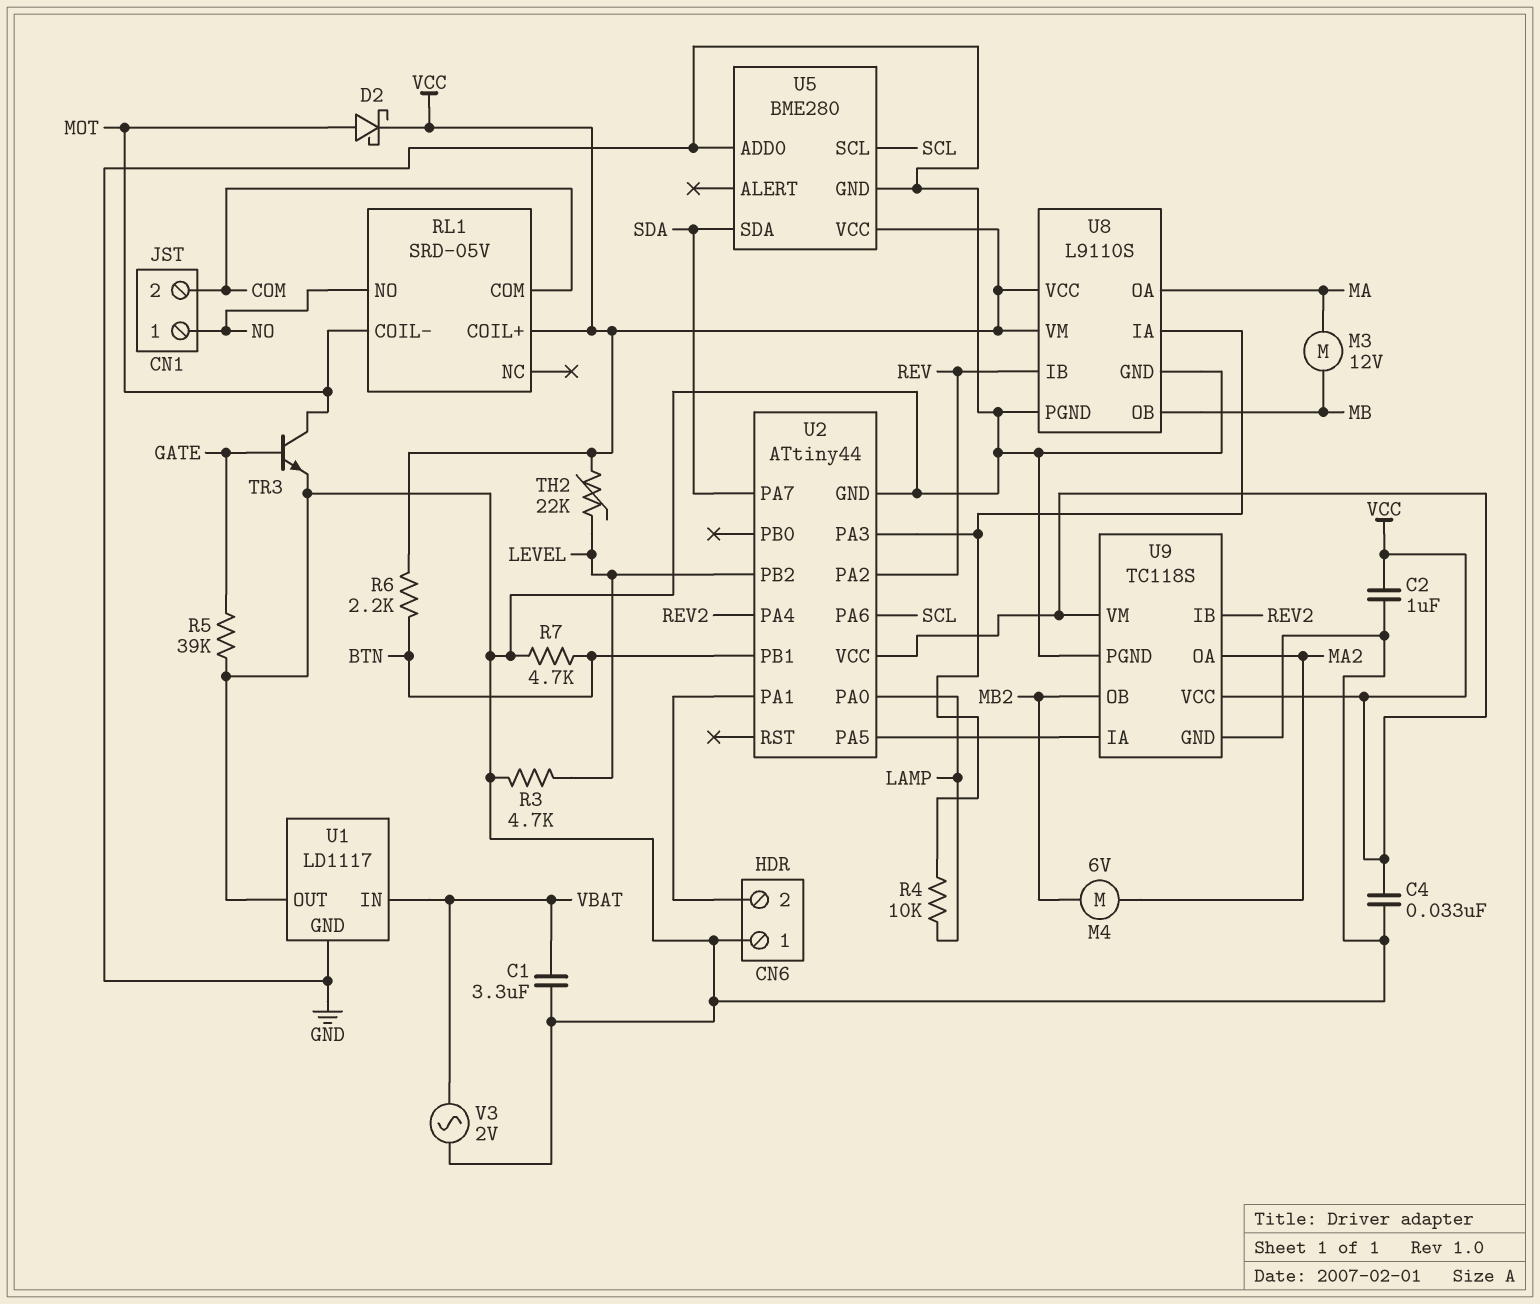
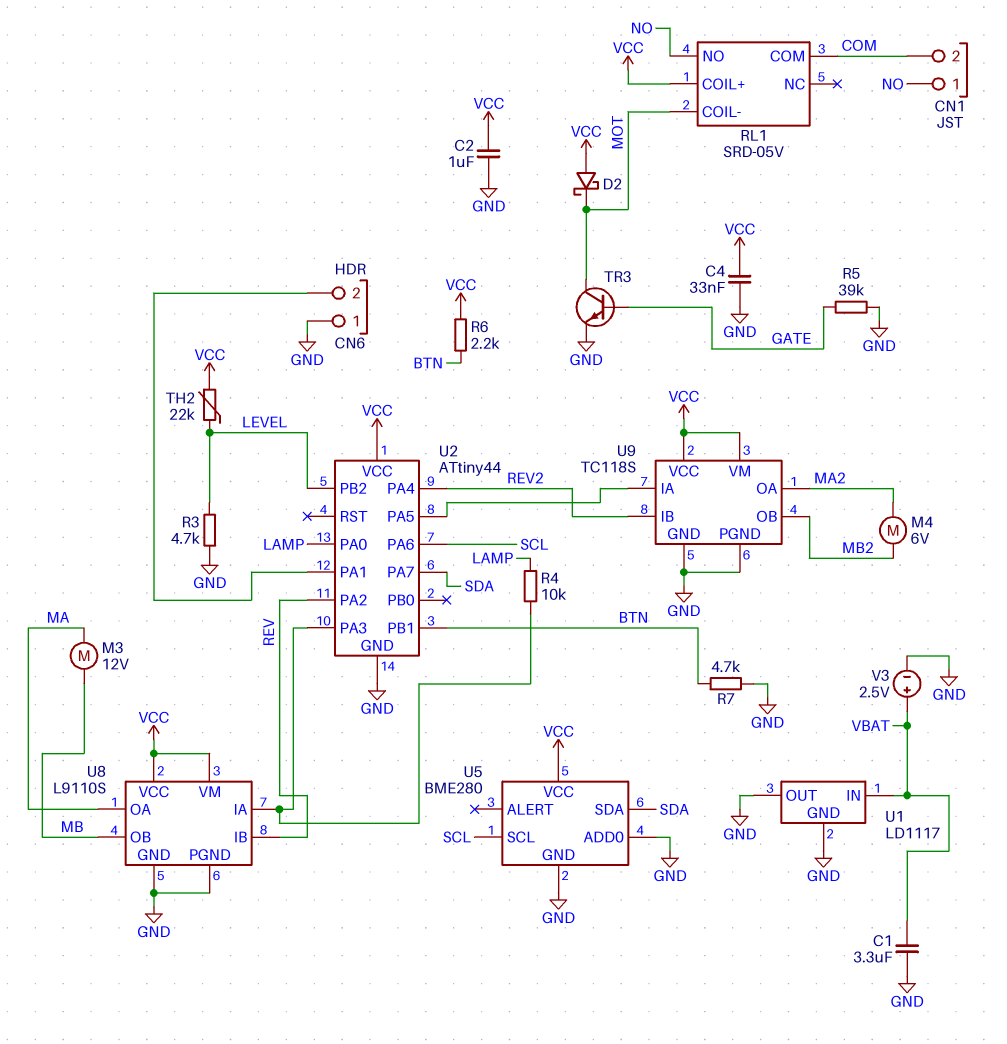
D2: schottky (A MOT, K VCC) -> schottky (A VCC, K MOT)
V3: AC 2V (GND, VBAT) -> 2.5V (plus VBAT, minus GND)

